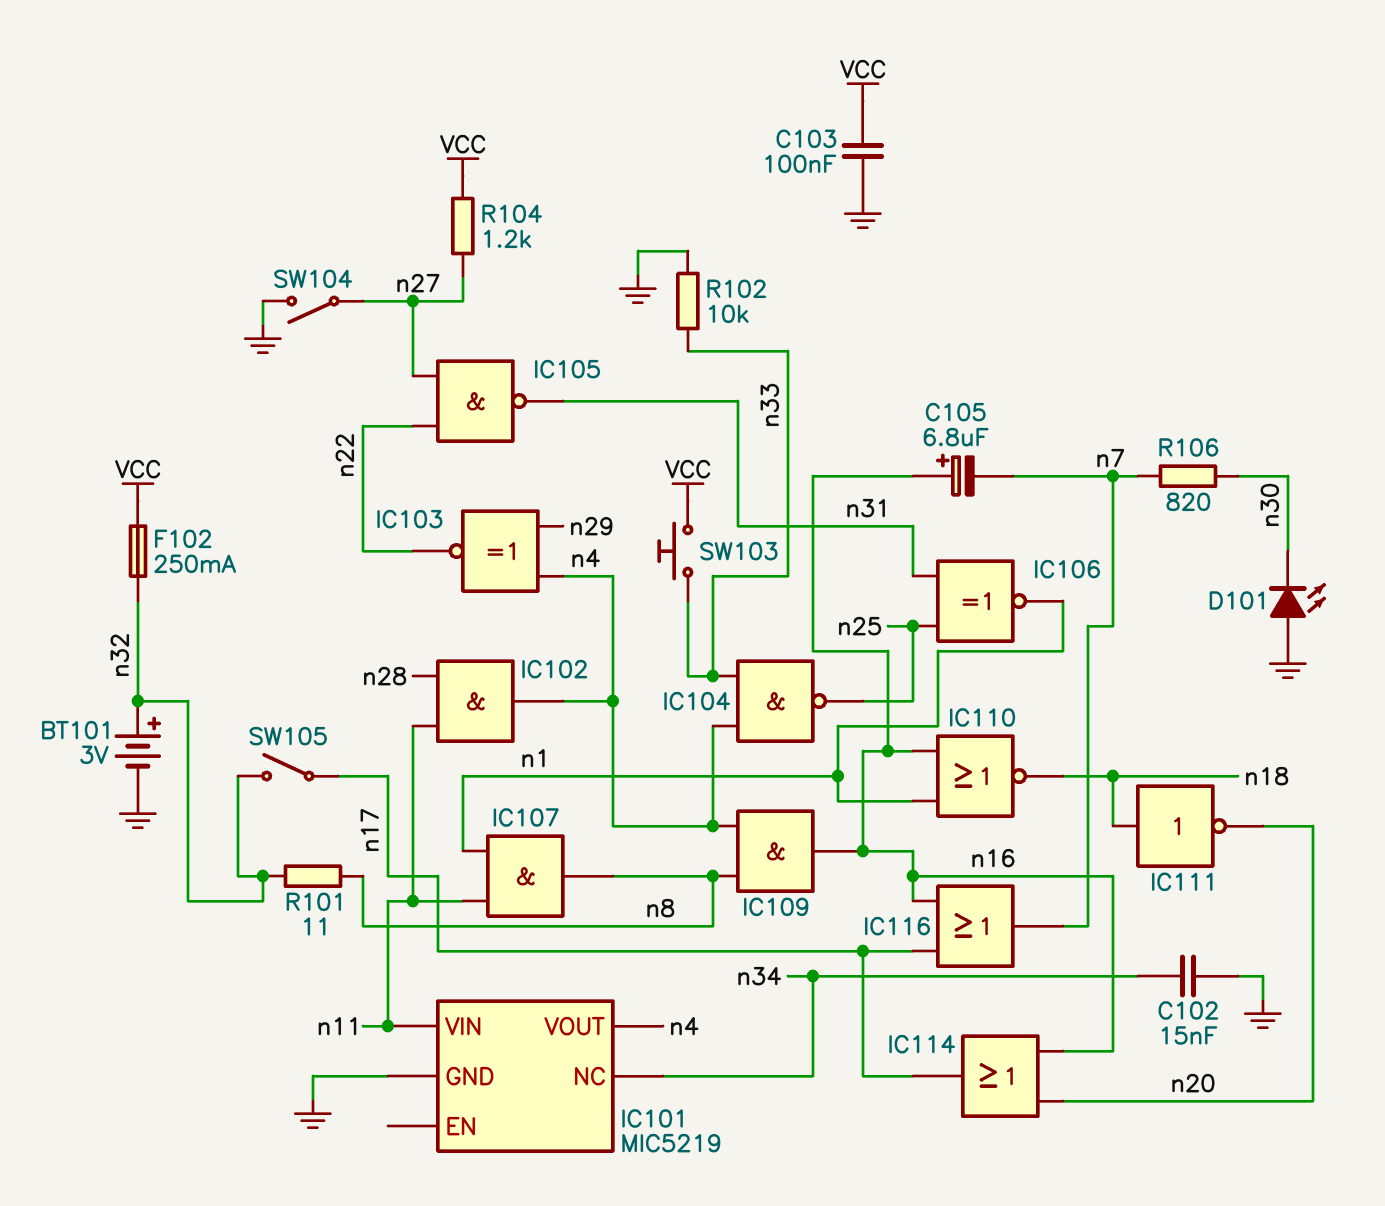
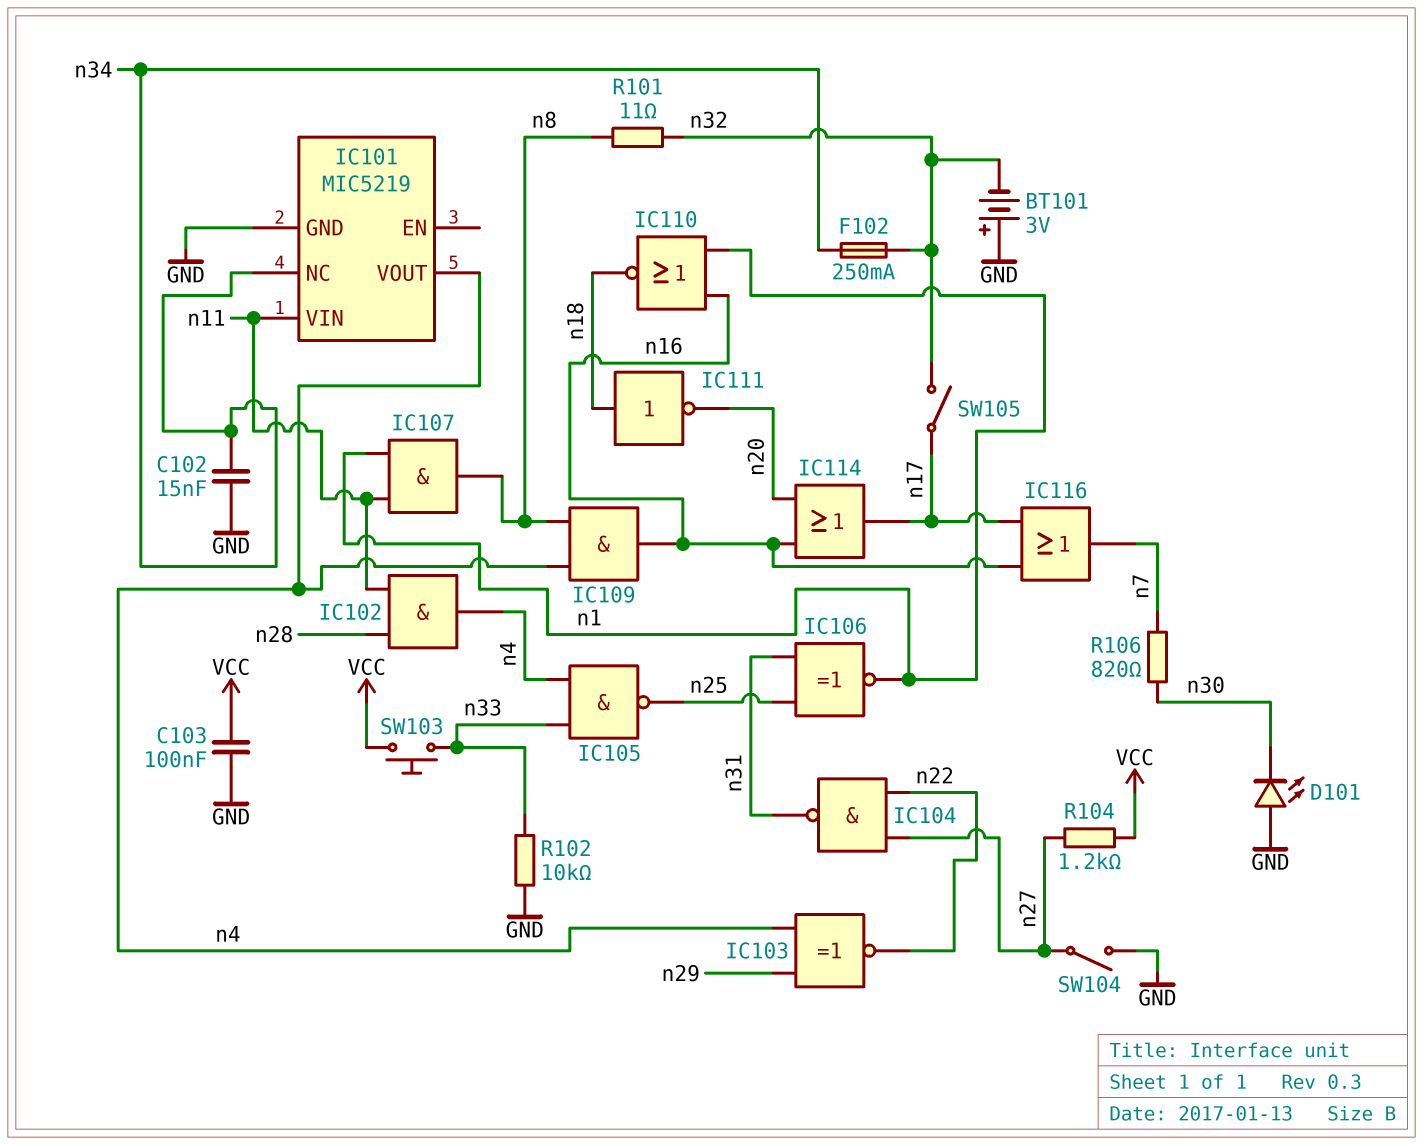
BT101: 3V (plus n32, minus GND) -> 3V (plus GND, minus n32)
C105: 6.8uF (plus n16, minus n7) -> none
F102: 250mA (VCC, n32) -> 250mA (n32, n34)
IC104: NAND (in n4, in n33, out n25) -> NAND (in n22, in n27, out n31)
IC105: NAND (in n22, in n27, out n31) -> NAND (in n4, in n33, out n25)

